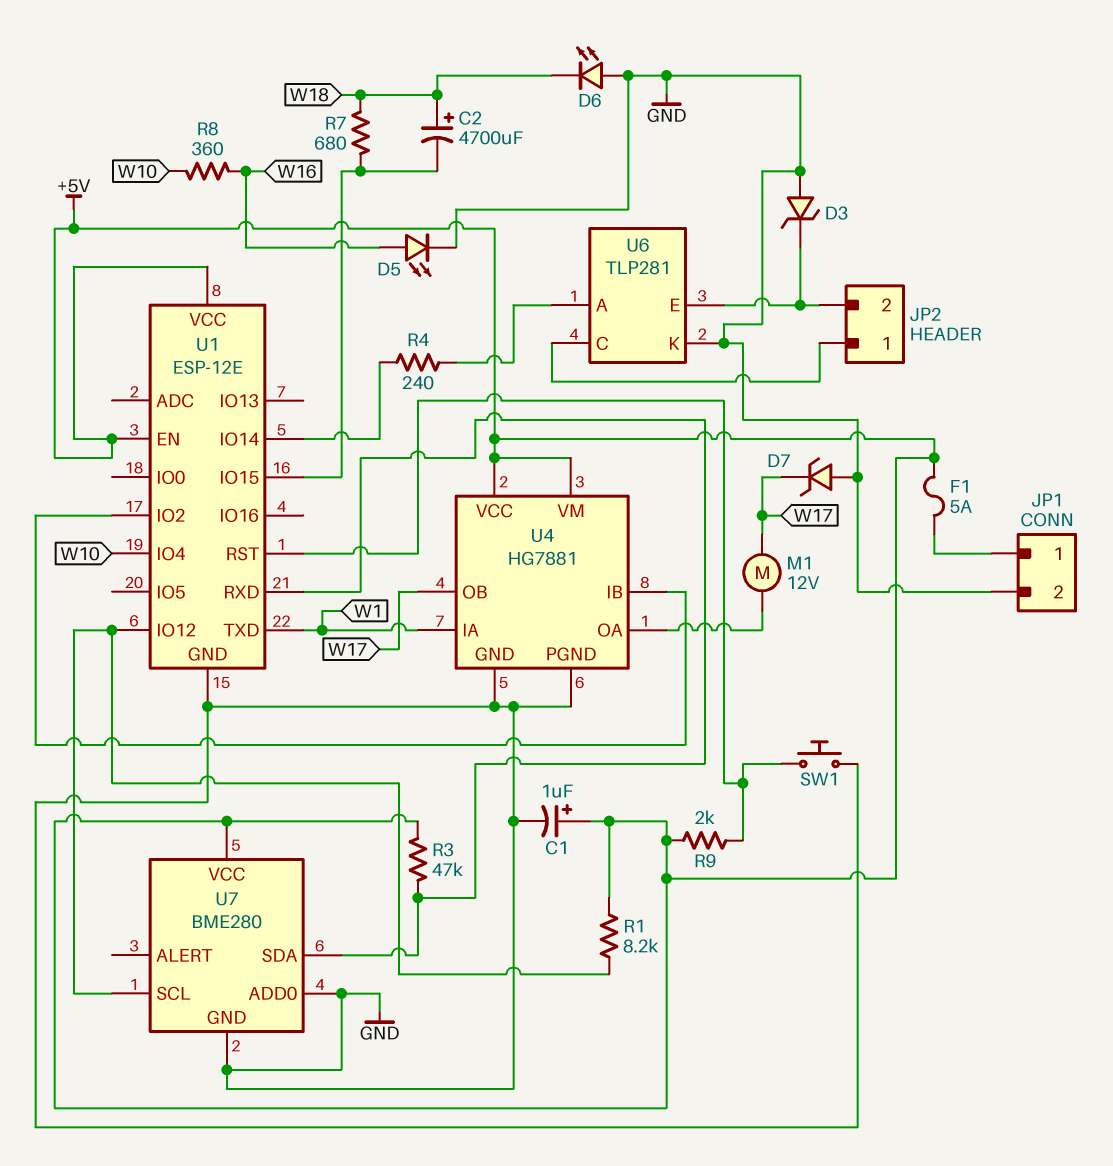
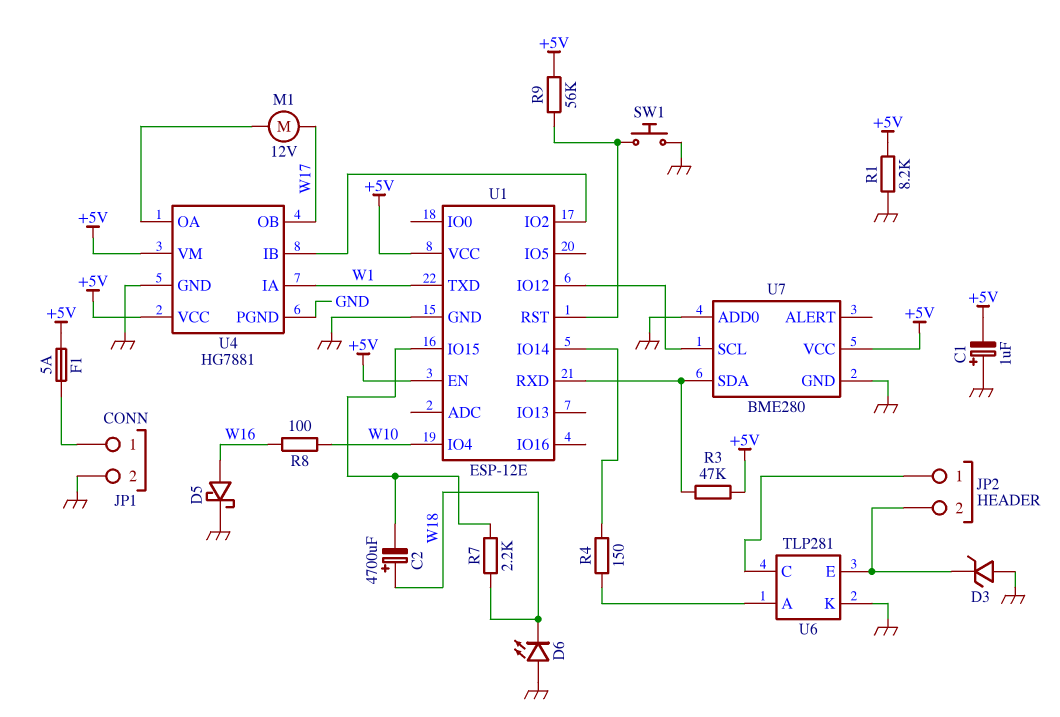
C1: 1uF (plus +5V, minus GND) -> 1uF (plus GND, minus +5V)
D5: LED (A W16, K GND) -> schottky (A W16, K GND)
D7: zener (A GND, K W17) -> none
R1: 8.2k (+5V, U1/IO12) -> 8.2k (+5V, GND)
R4: 240 (U1/IO14, U6/A) -> 150 (U1/IO14, U6/A)
R7: 680 (U1/IO15, W18) -> 2.2k (U1/IO15, W18)
R8: 360 (W10, W16) -> 100 (W10, W16)
R9: 2k (+5V, U1/RST) -> 56k (+5V, U1/RST)

